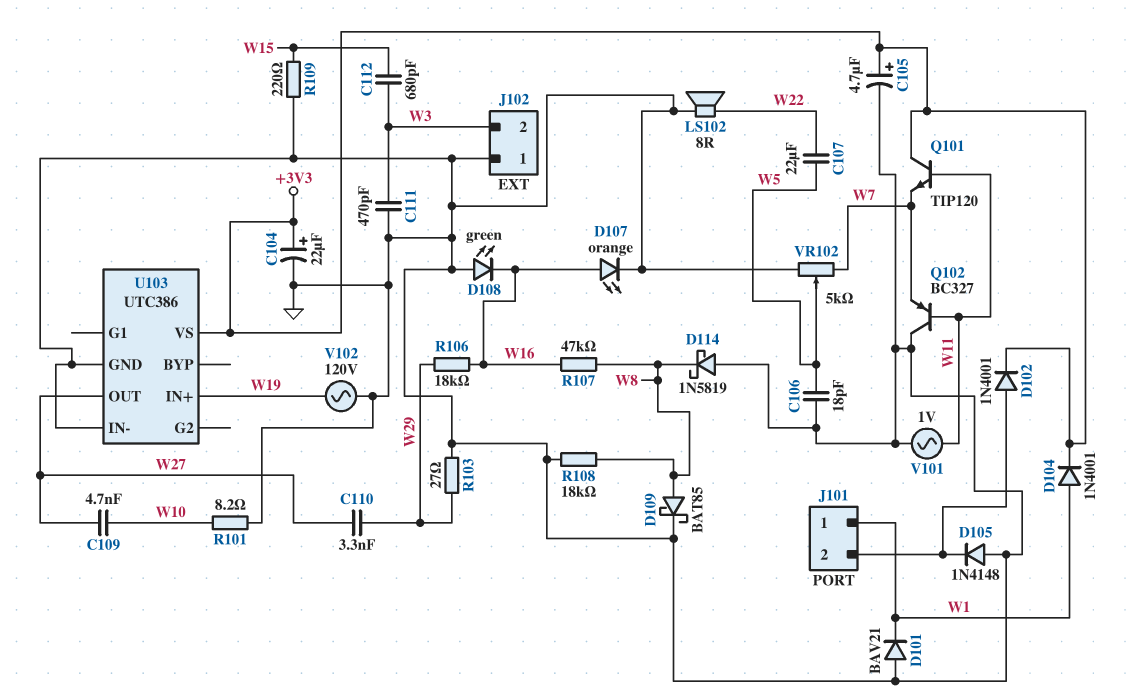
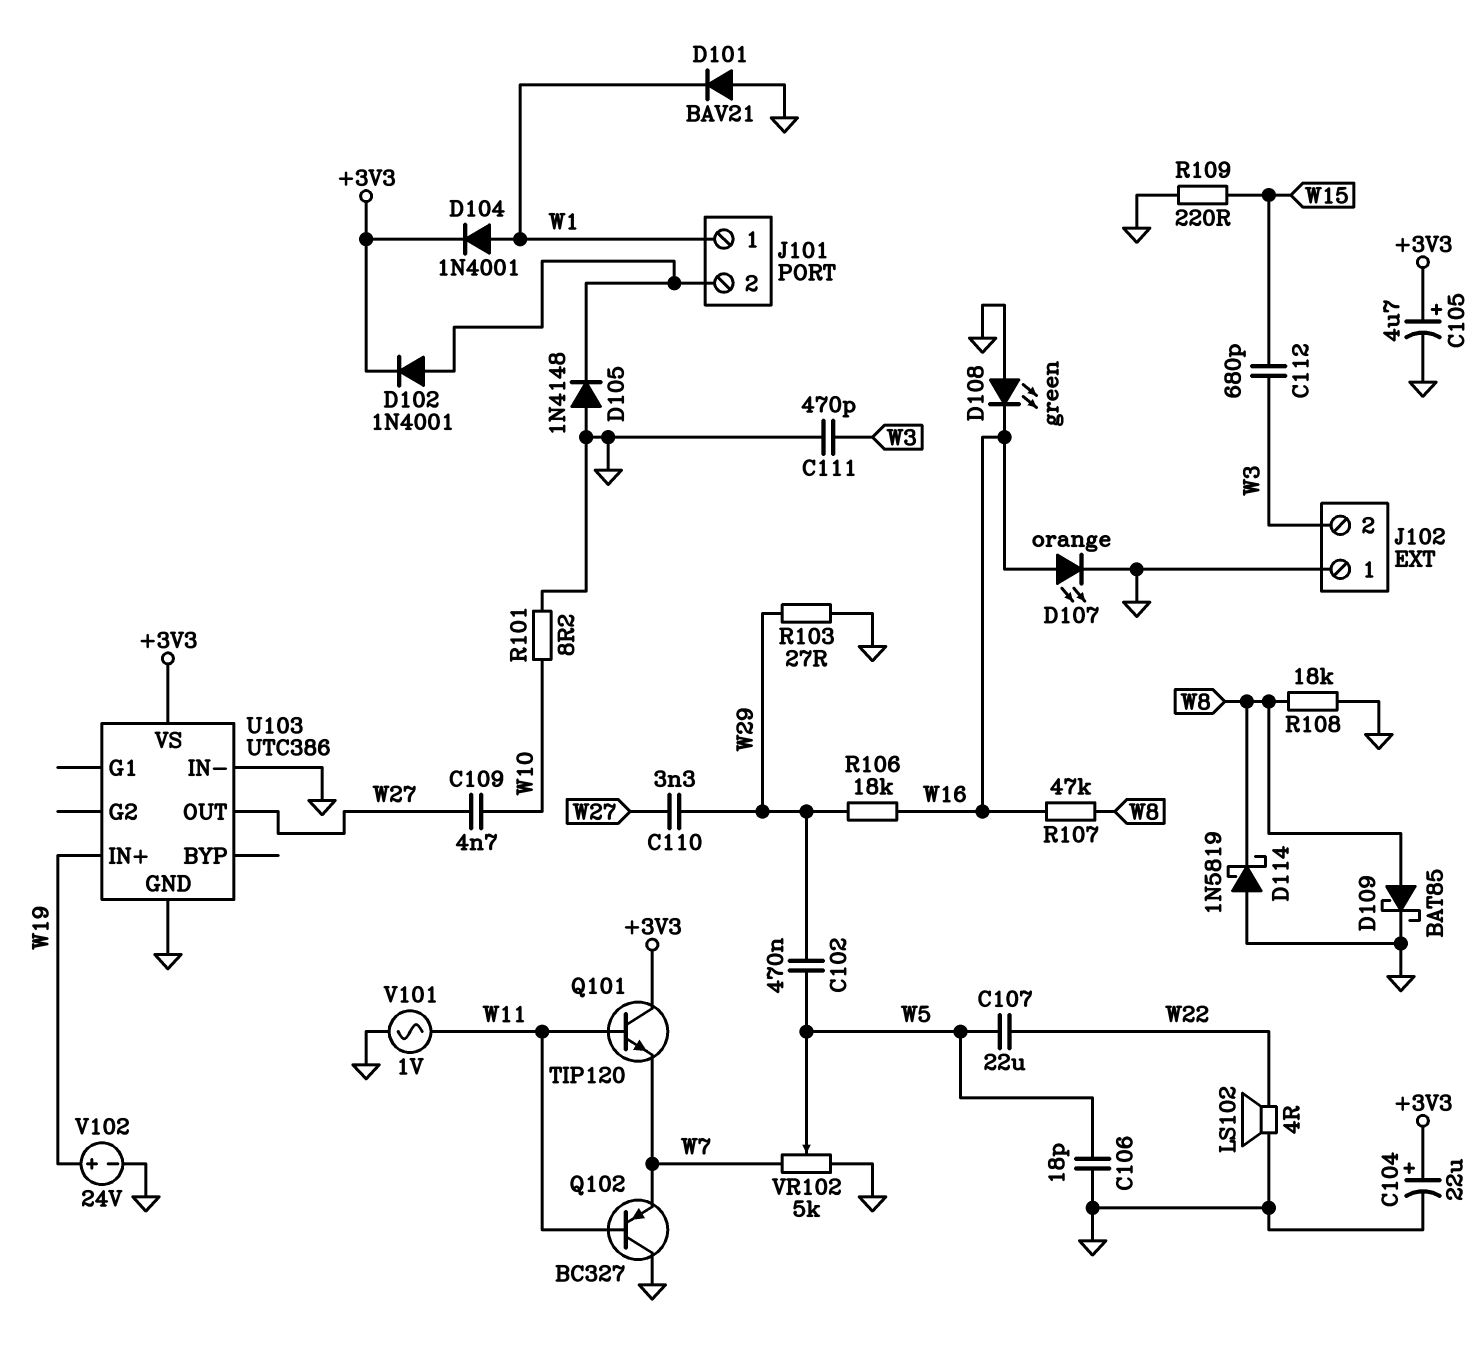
C102: none -> 470nF (W5, W29)
LS102: speaker 8R (GND, W22) -> speaker 4R (GND, W22)
V102: AC 120V (GND, W19) -> 24V (plus W19, minus GND)

